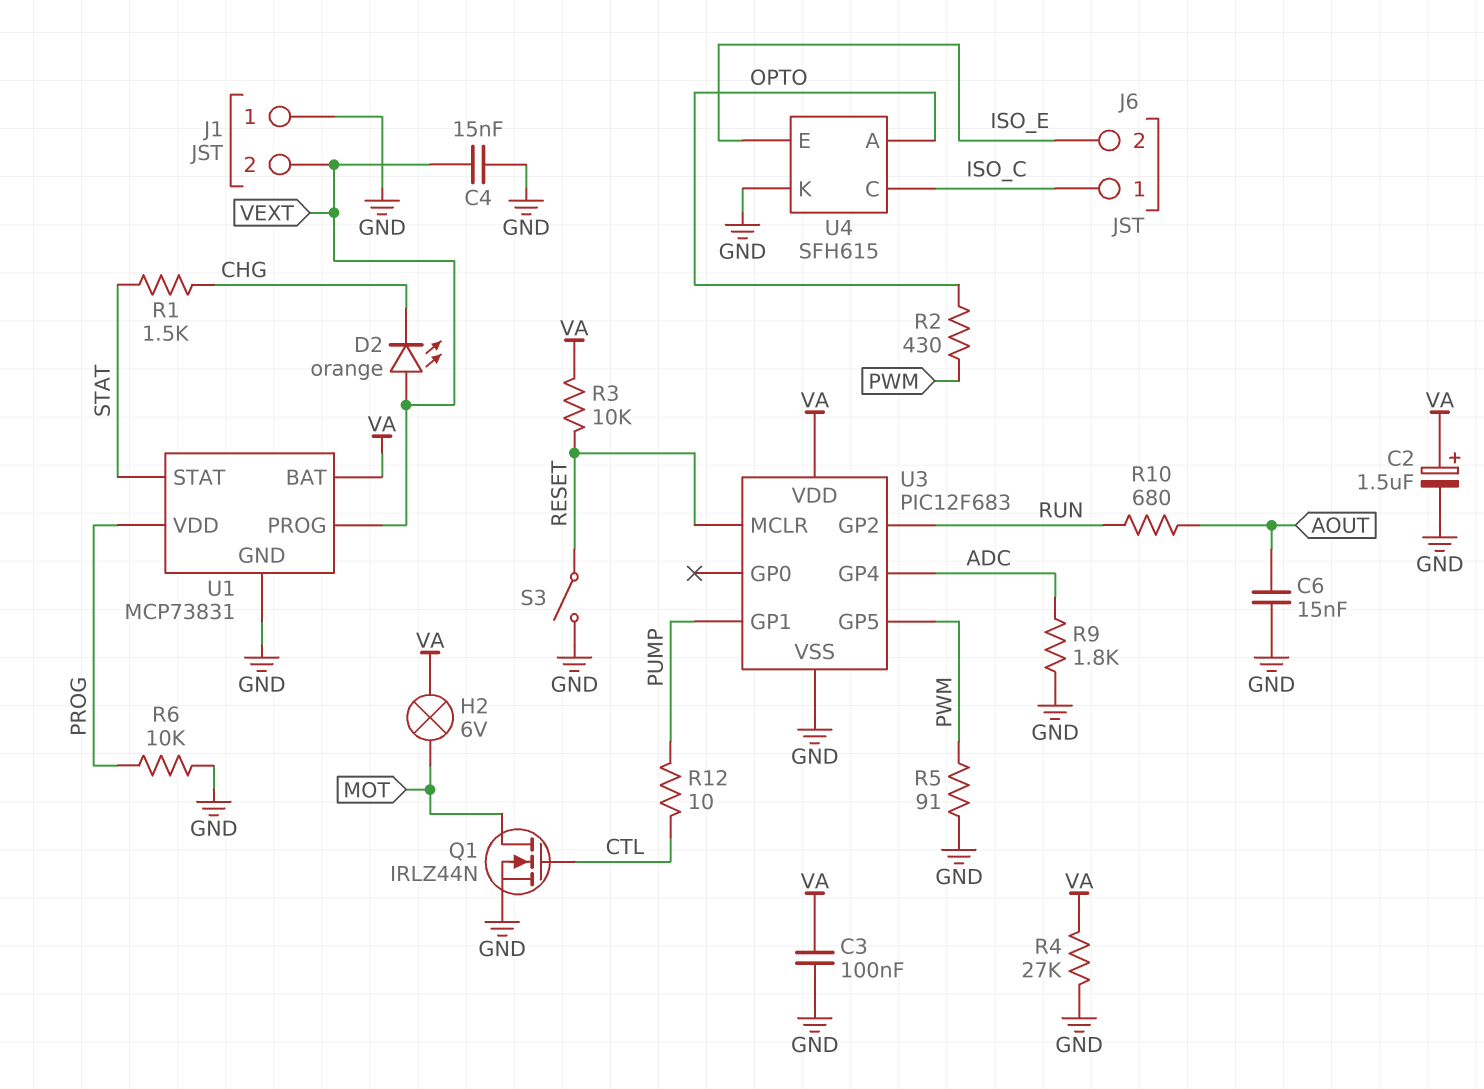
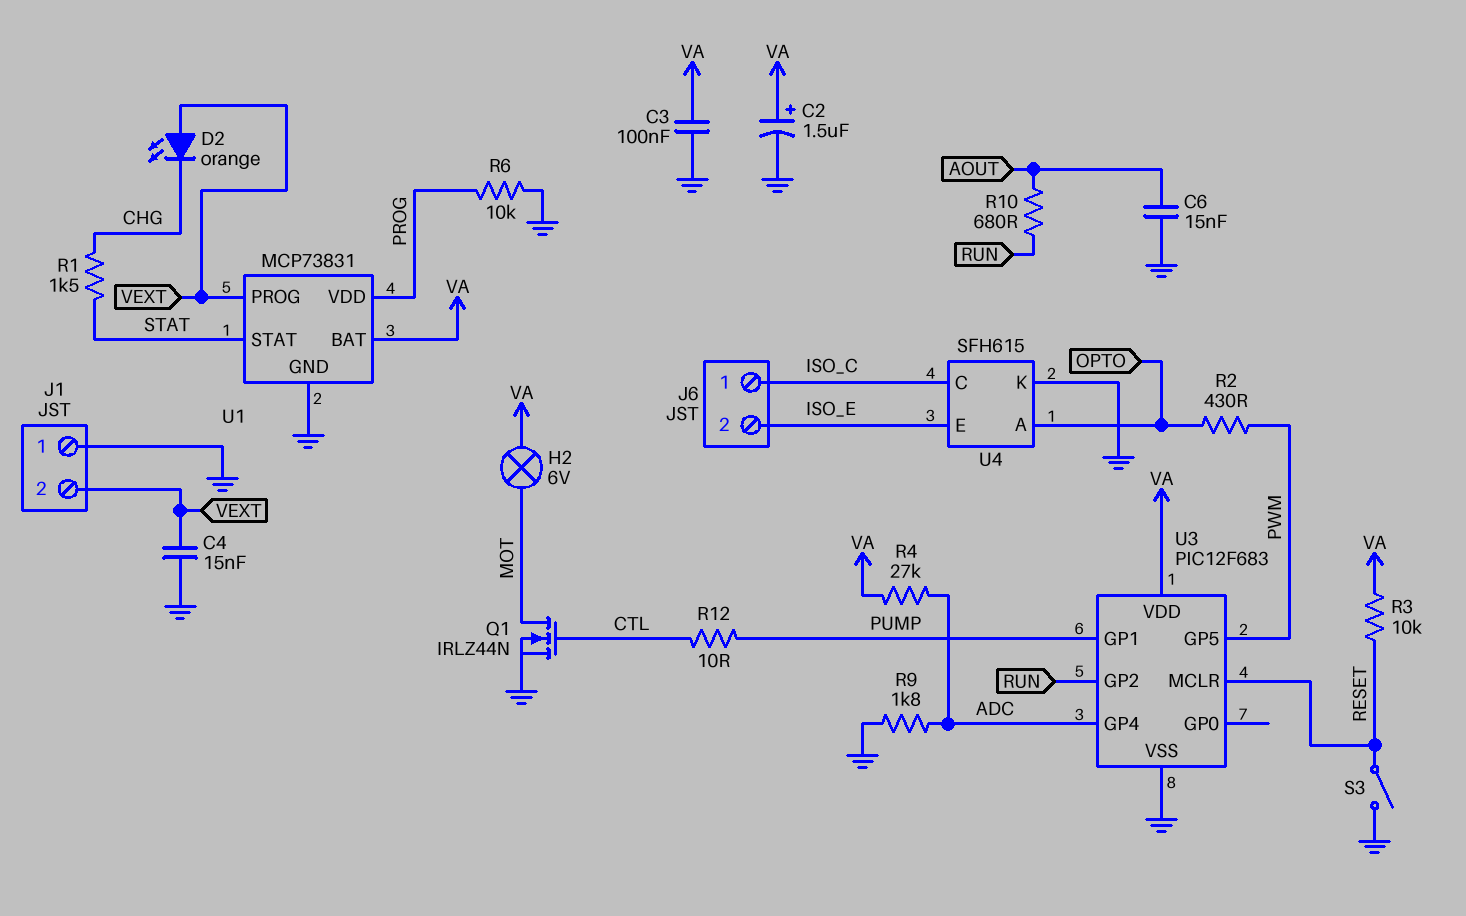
R4: 27k (GND, VA) -> 27k (ADC, VA)
R5: 91 (GND, PWM) -> none

